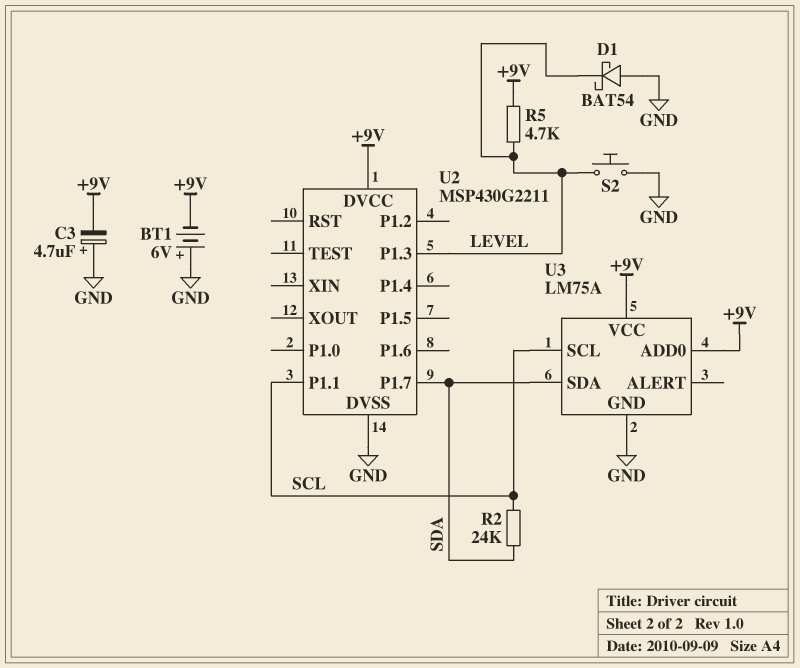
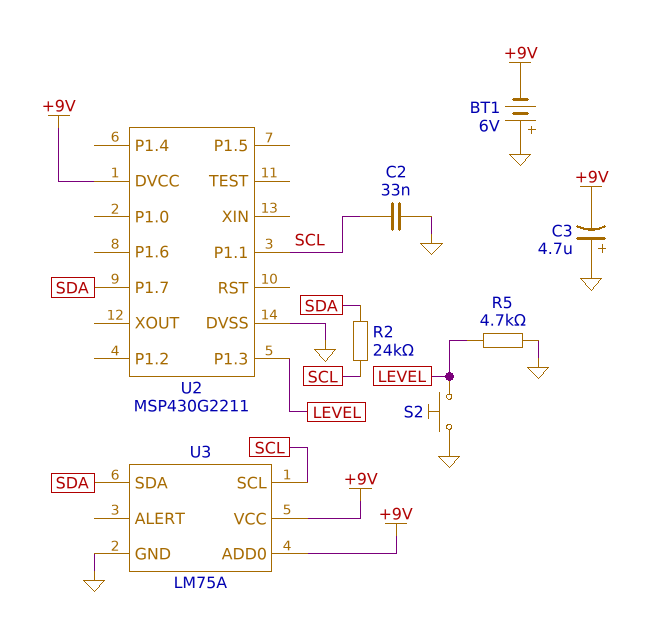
C2: none -> 33nF (GND, SCL)
D1: schottky BAT54 (A GND, K LEVEL) -> none
R5: 4.7k (+9V, LEVEL) -> 4.7k (GND, LEVEL)

